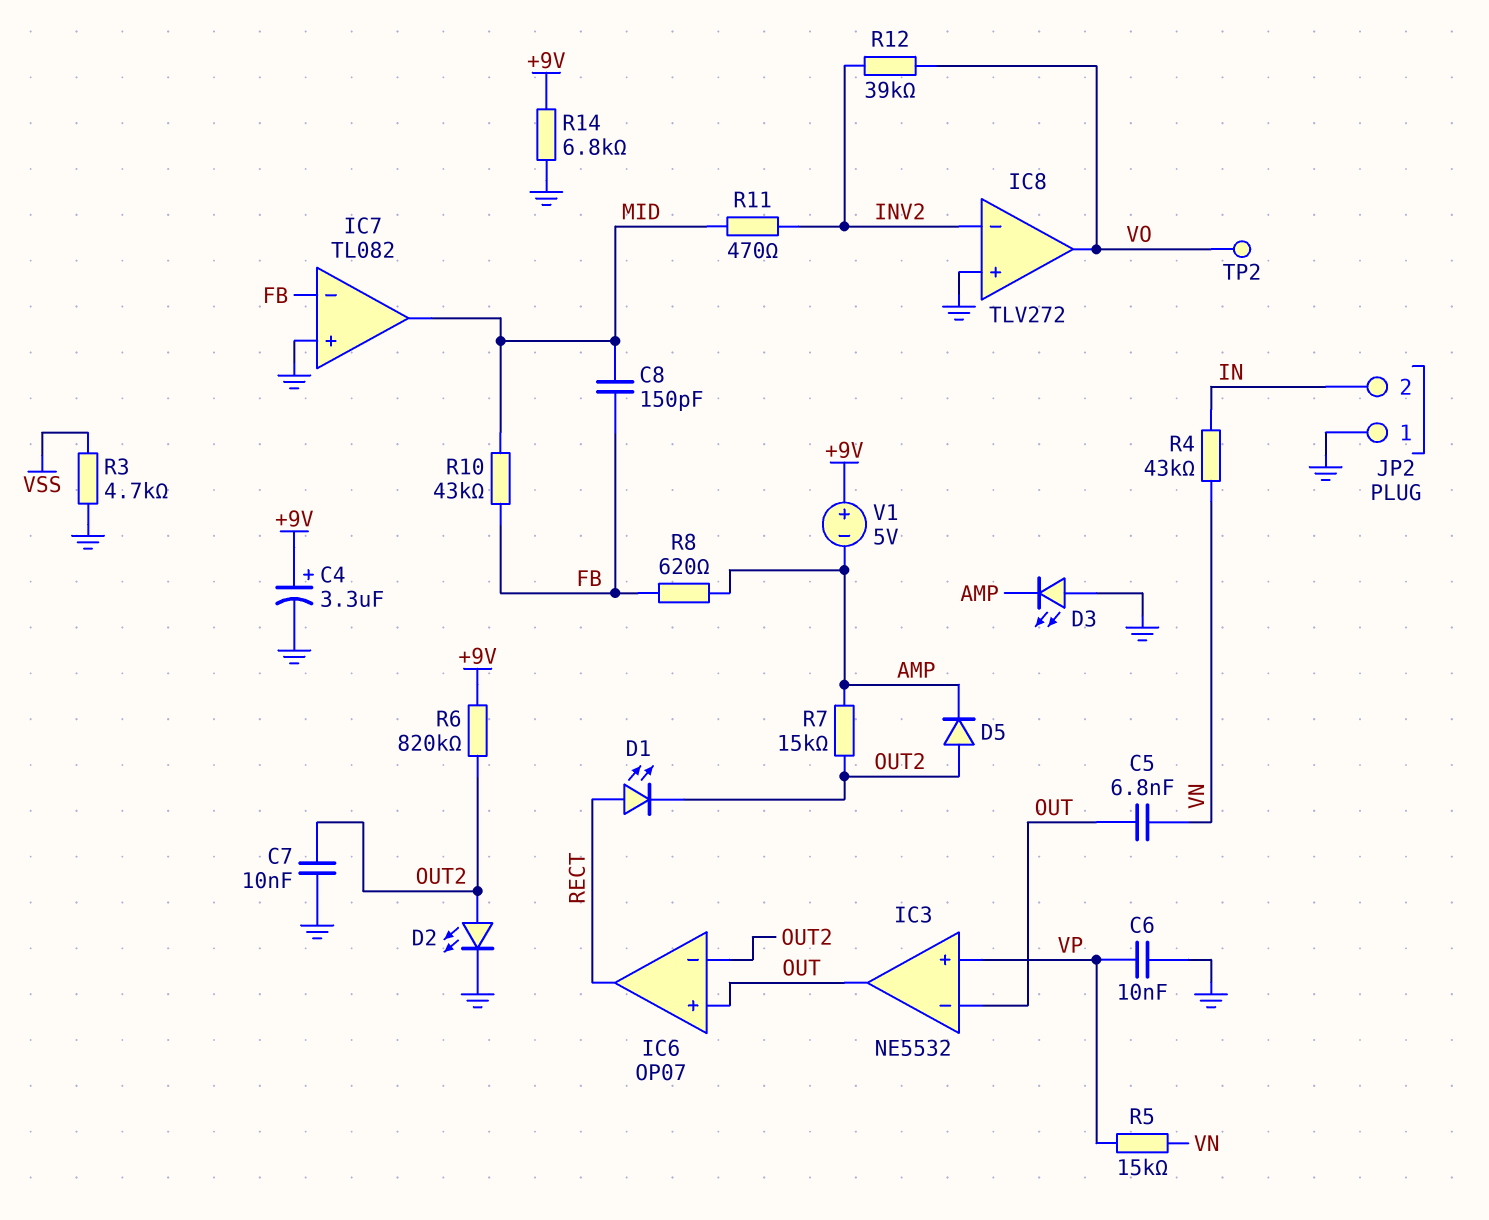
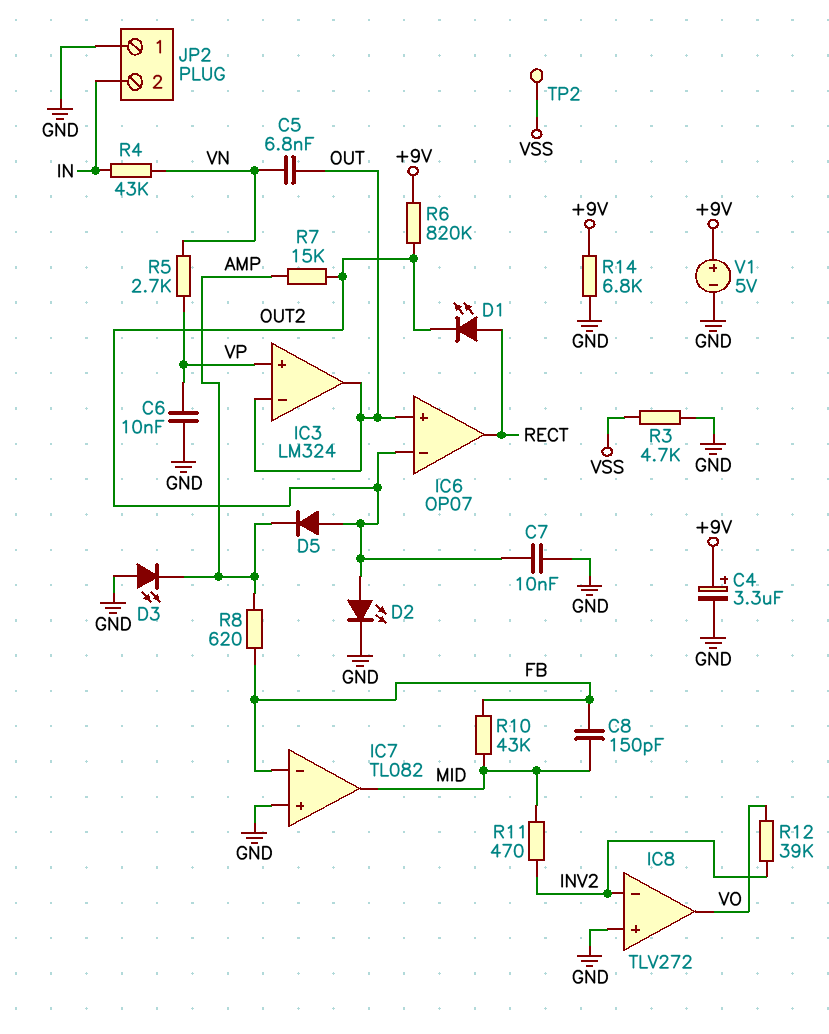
IC3: NE5532 -> LM324
R5: 15k (VN, VP) -> 2.7k (VN, VP)
TP2: test point (VO) -> test point (VSS)
V1: 5V (plus +9V, minus AMP) -> 5V (plus +9V, minus GND)

